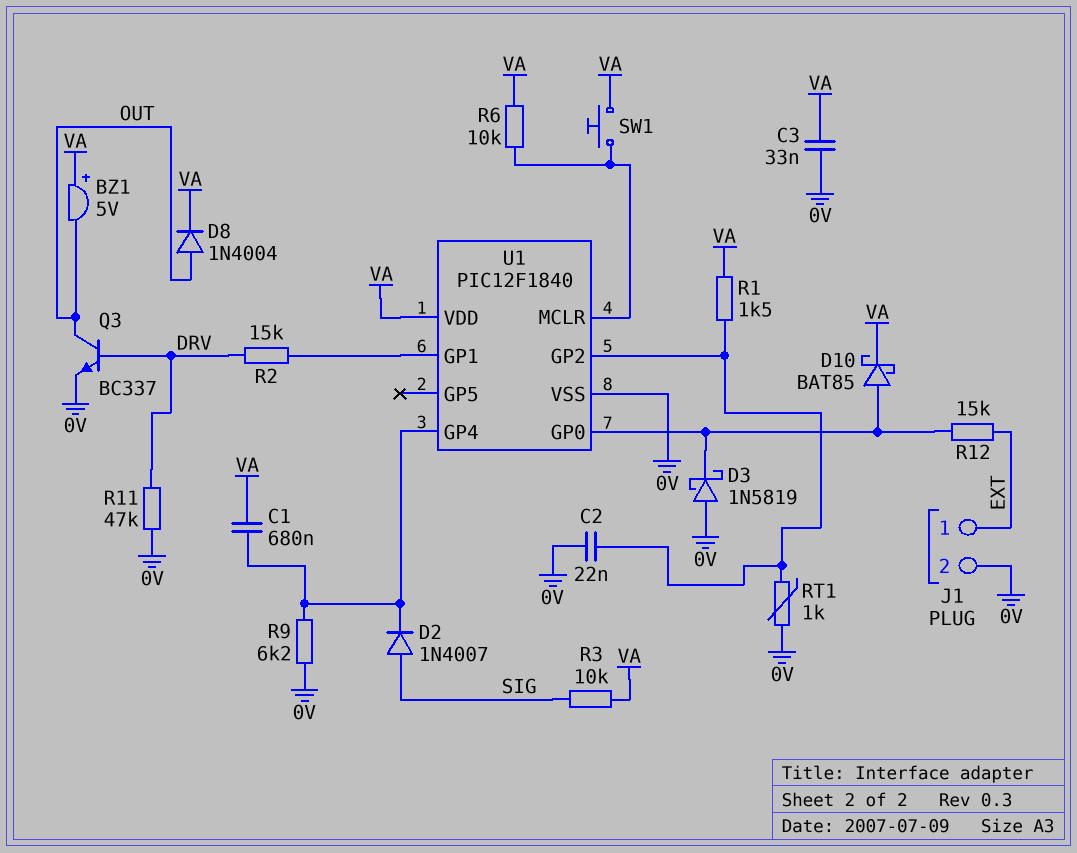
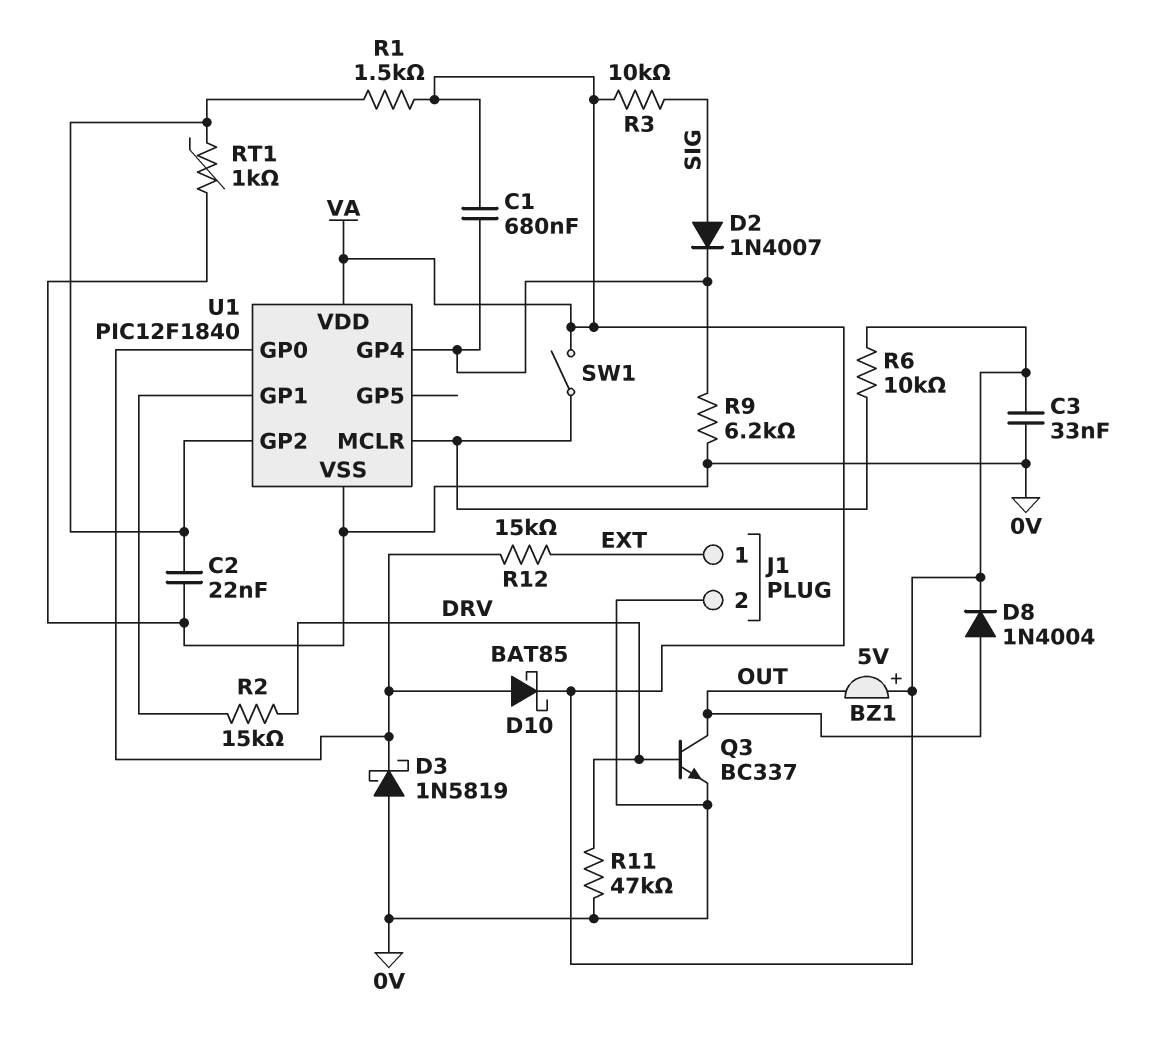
SW1: button (U1/MCLR, VA) -> switch (U1/MCLR, VA)

